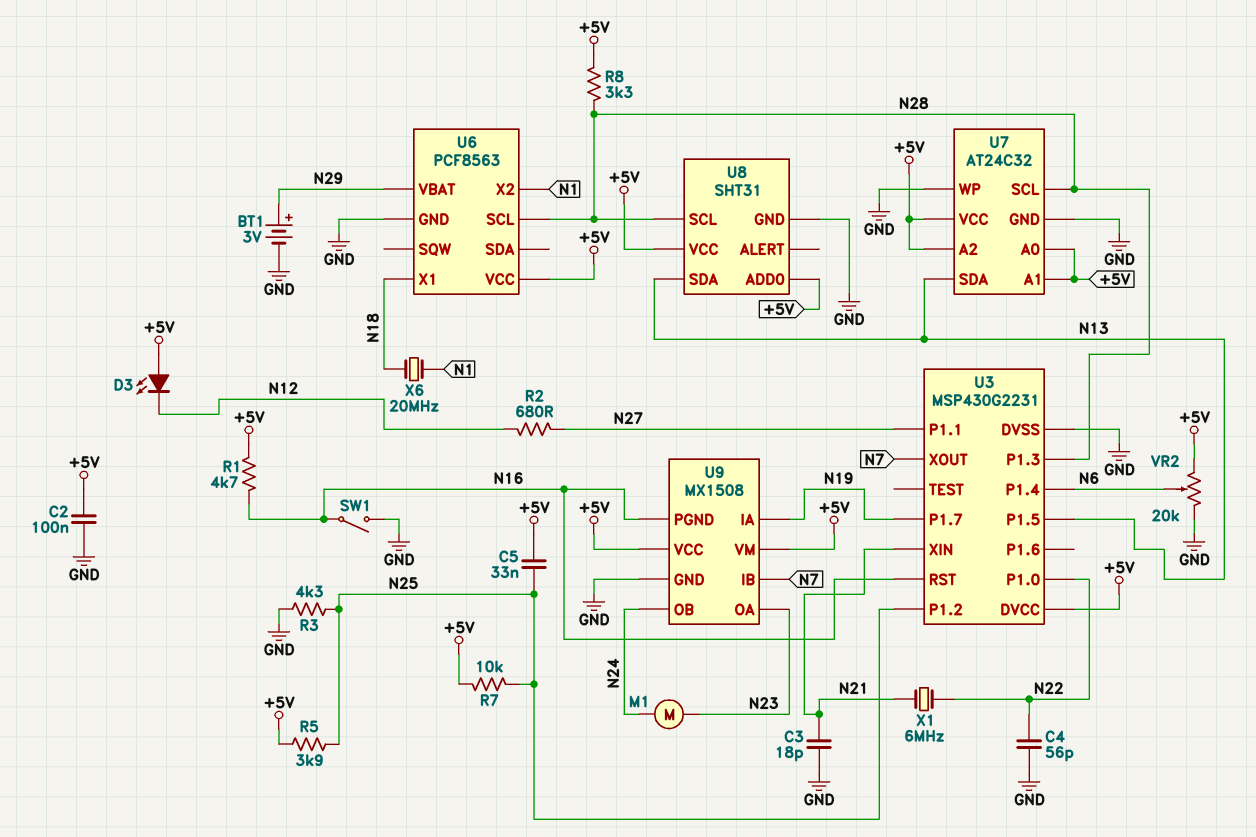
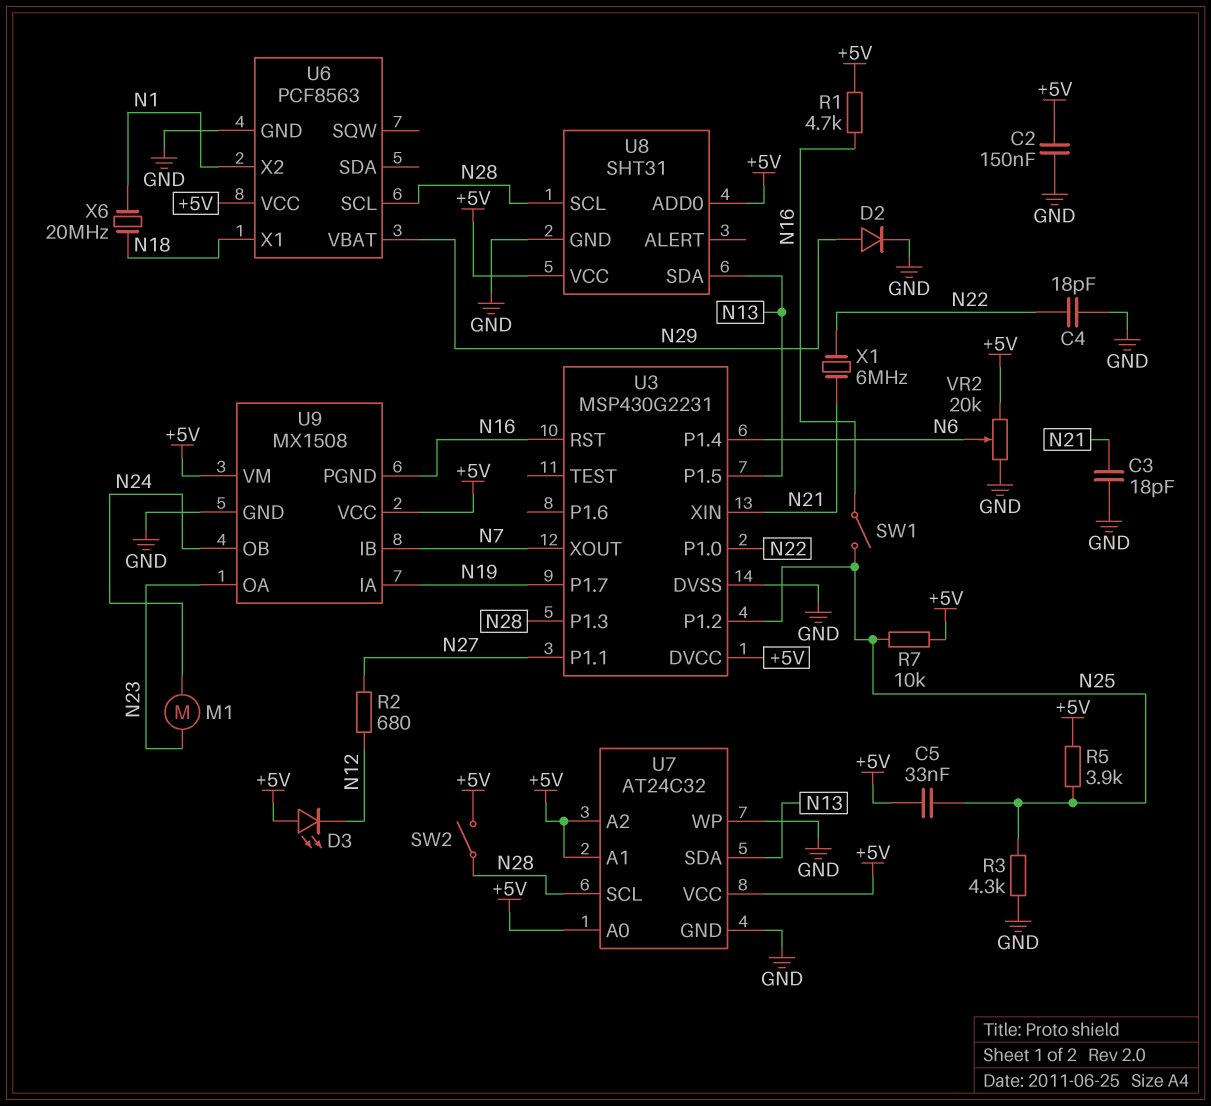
BT1: 3V (plus N29, minus GND) -> none
C2: 100nF (+5V, GND) -> 150nF (+5V, GND)
C4: 56pF (GND, N22) -> 18pF (GND, N22)
D2: none -> diode (A N29, K GND)
R8: 3.3k (+5V, N28) -> none
SW1: switch (GND, N16) -> switch (N16, N25)
SW2: none -> switch (+5V, N28)

